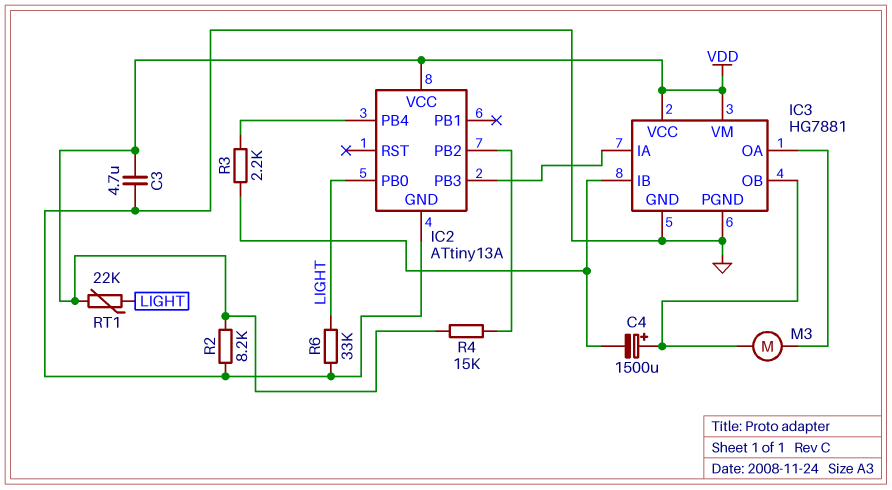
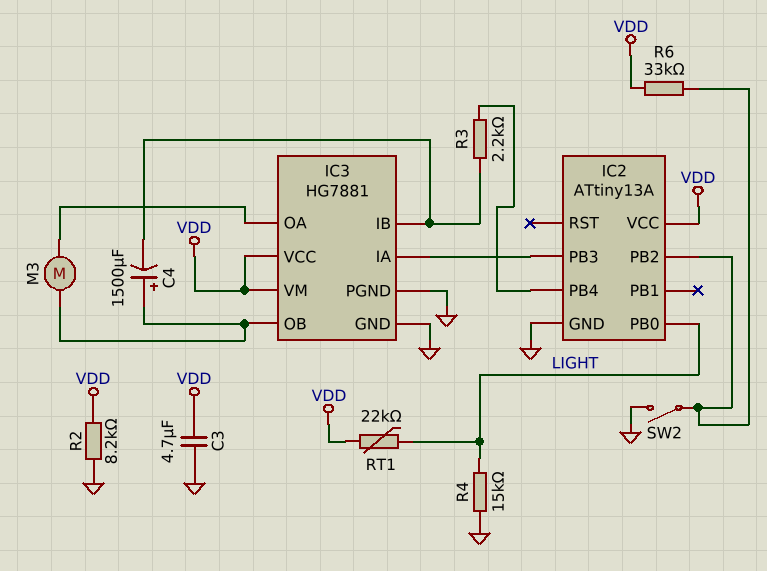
R4: 15k (IC2/PB2, VDD) -> 15k (GND, LIGHT)
R6: 33k (GND, LIGHT) -> 33k (IC2/PB2, VDD)
SW2: none -> switch (GND, IC2/PB2)

